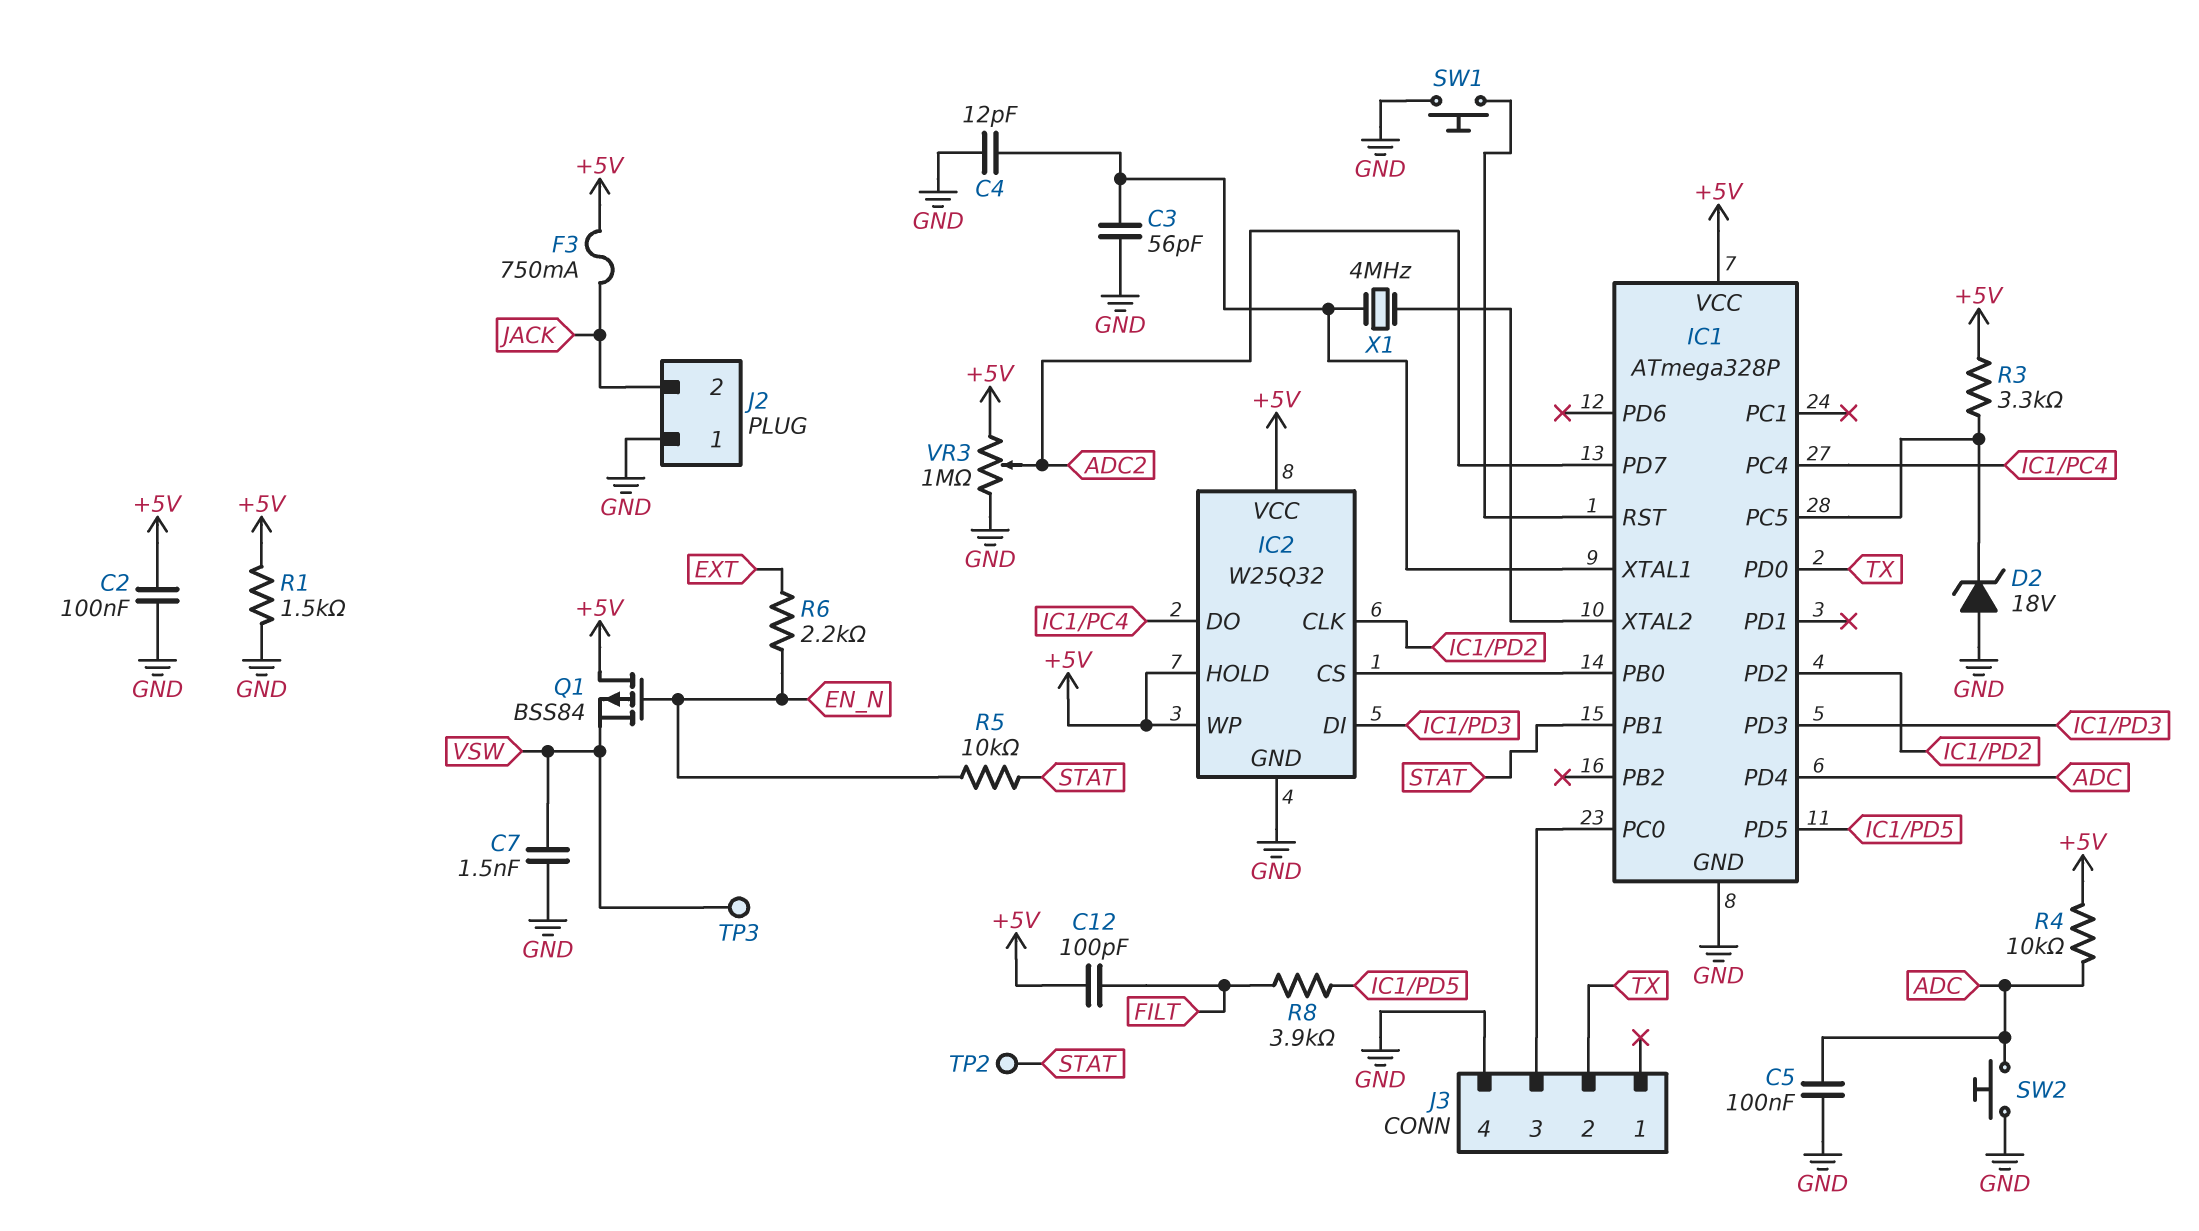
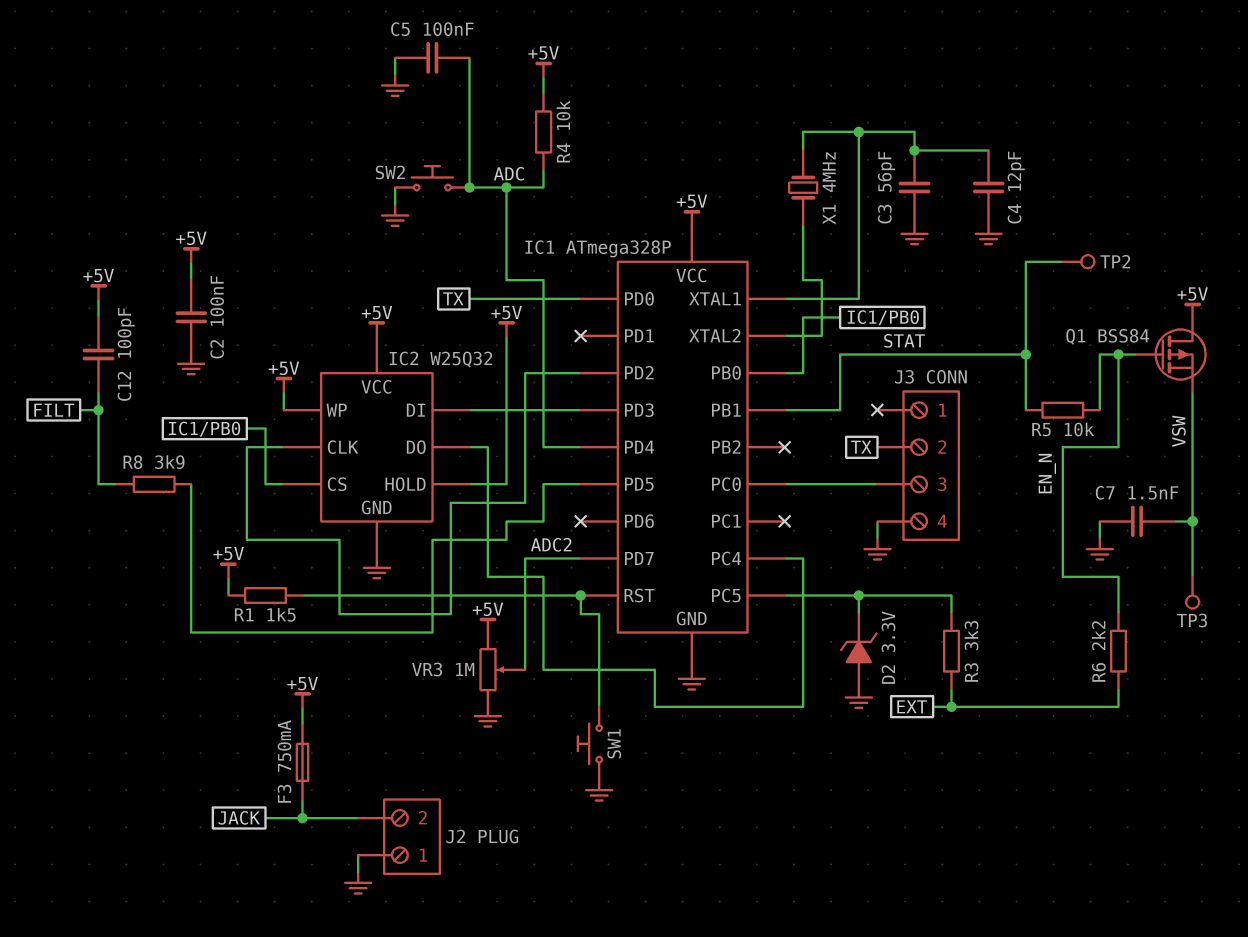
D2: zener 18V (A GND, K IC1/PC5) -> zener 3.3V (A GND, K IC1/PC5)
R1: 1.5k (+5V, GND) -> 1.5k (+5V, IC1/RST)
R3: 3.3k (+5V, IC1/PC5) -> 3.3k (EXT, IC1/PC5)

